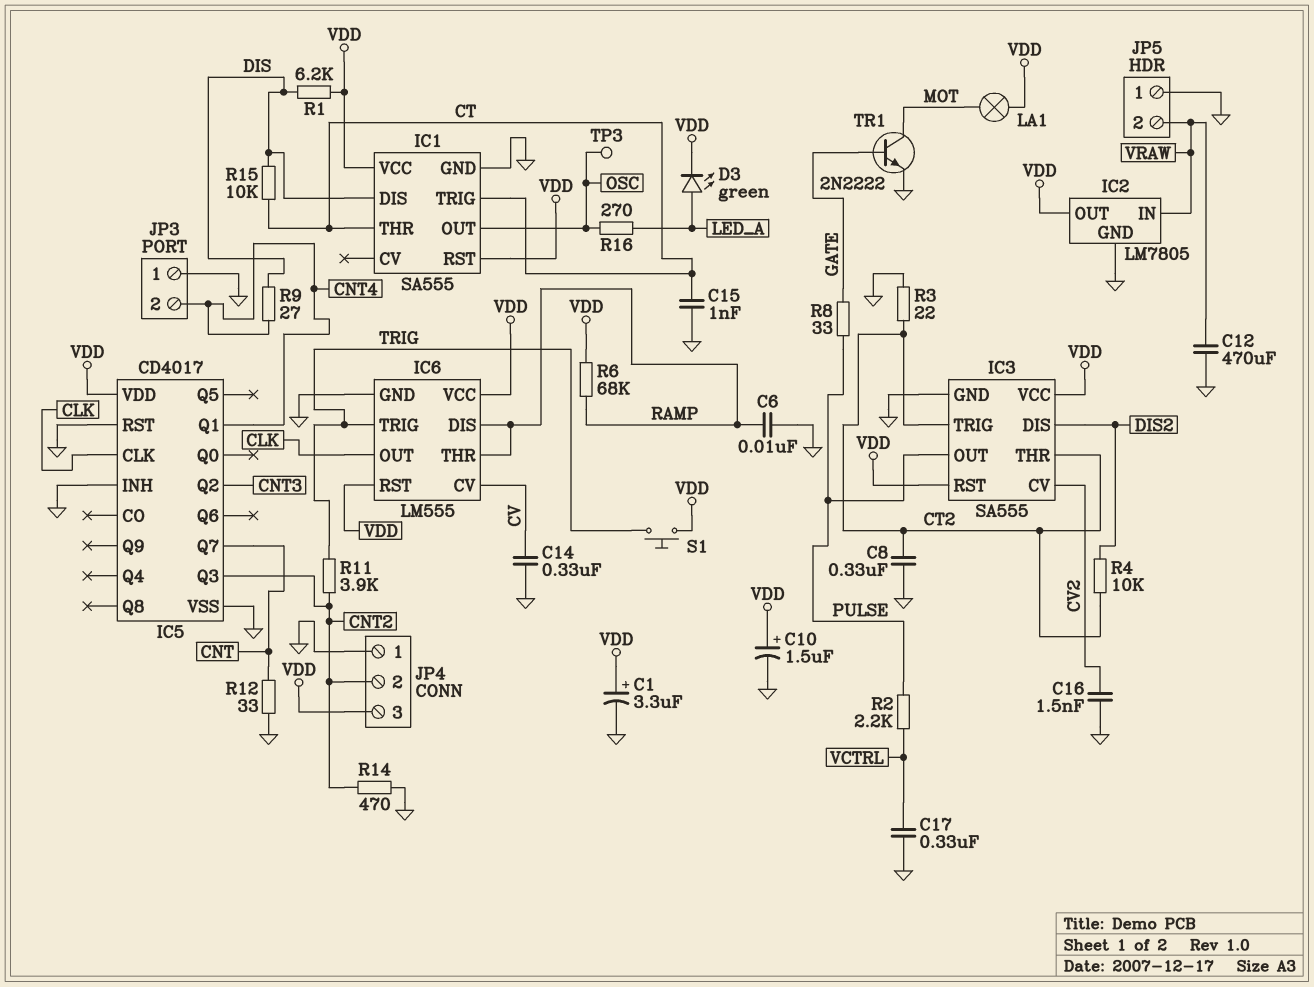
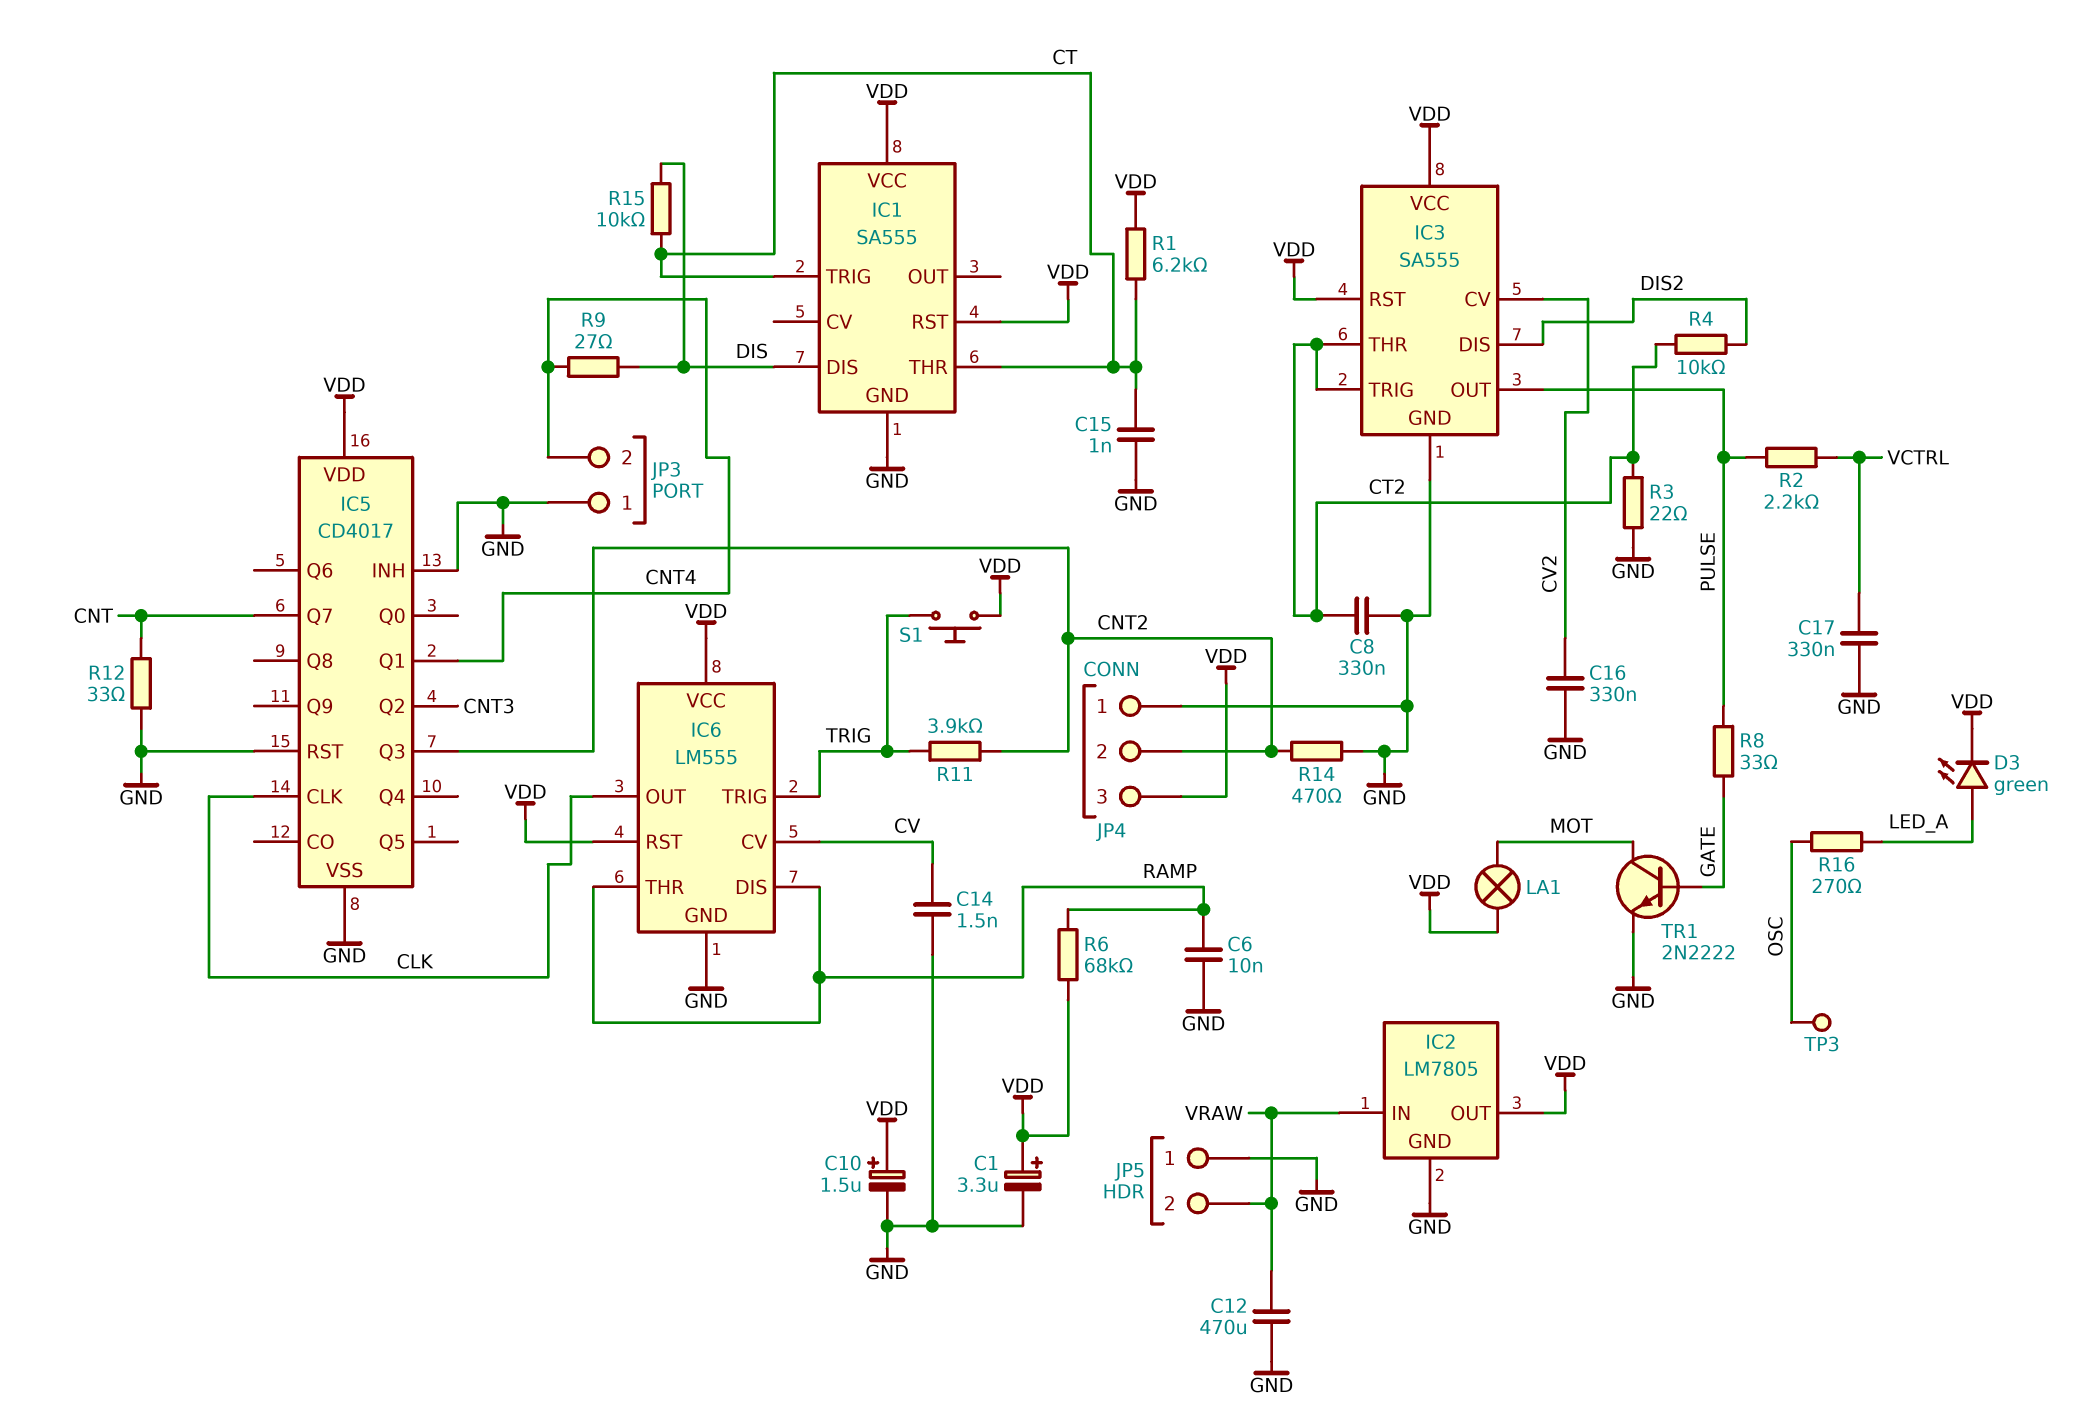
C14: 330nF (CV, GND) -> 1.5nF (CV, GND)
C16: 1.5nF (CV2, GND) -> 330nF (CV2, GND)
IC1 pin OUT: OSC -> none
R1: 6.2k (DIS, VDD) -> 6.2k (CT, VDD)

